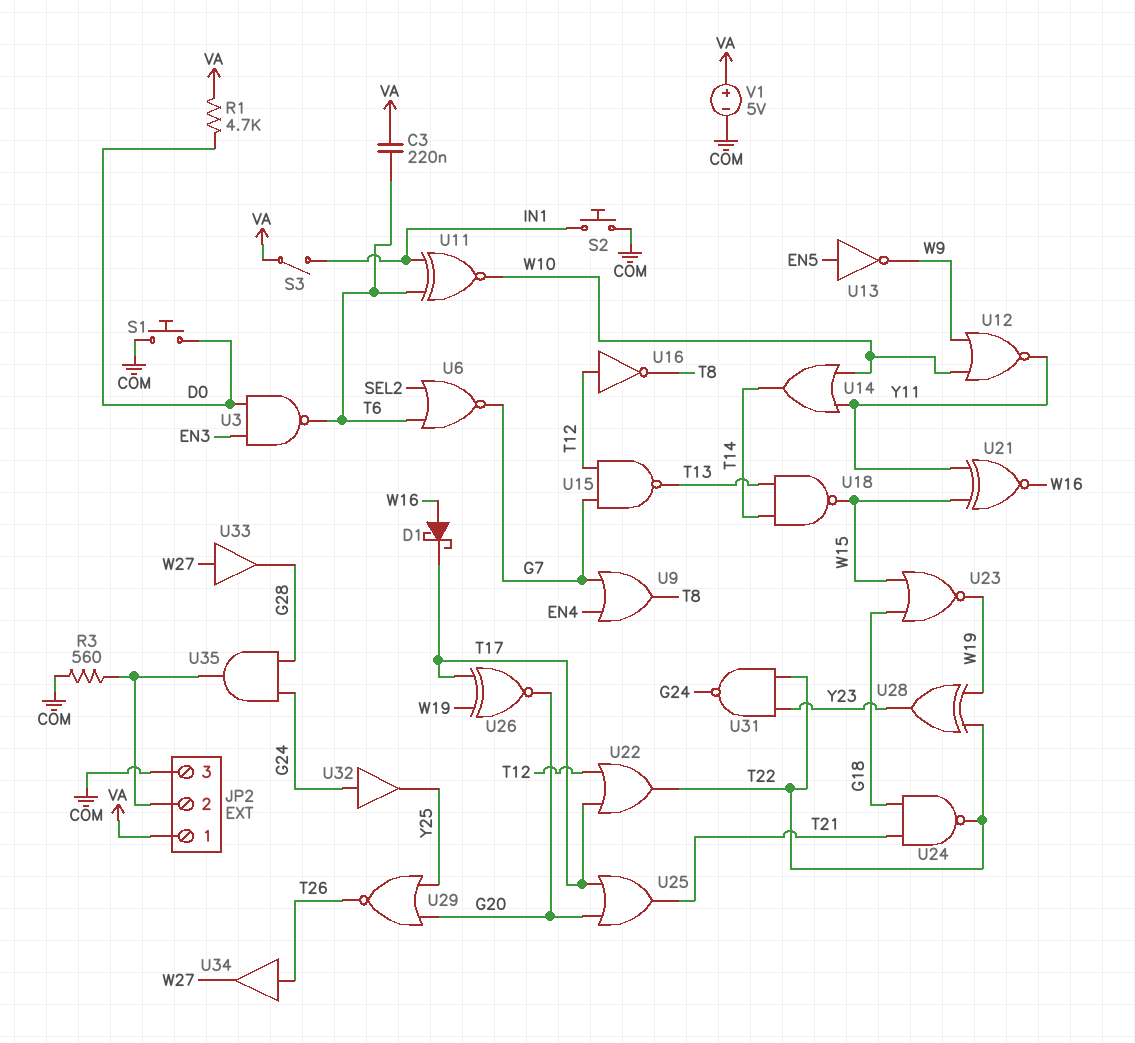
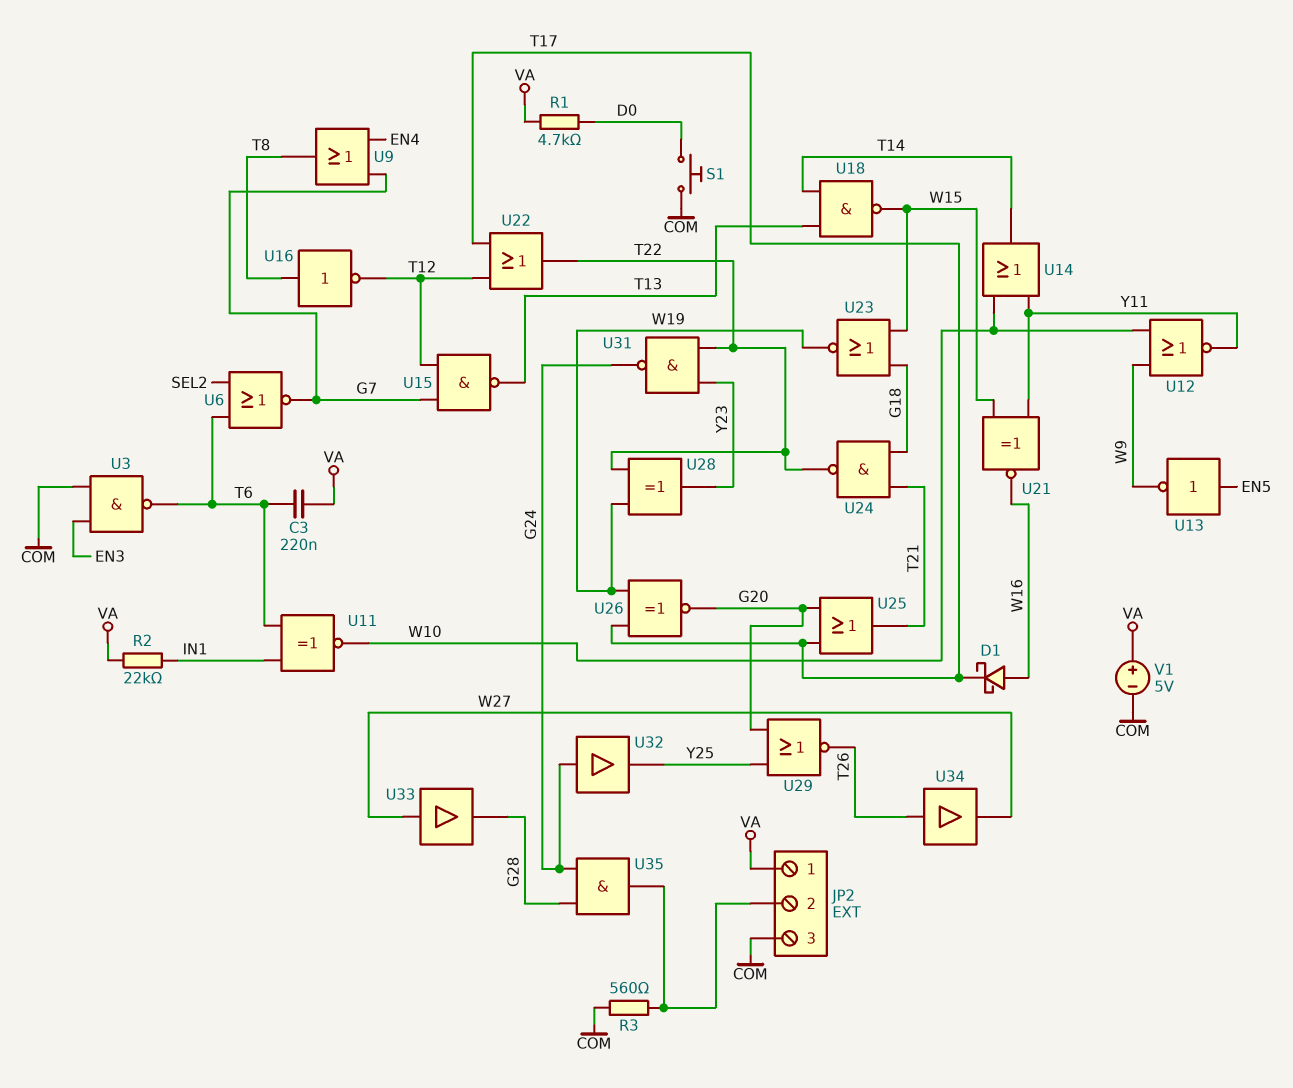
R2: none -> 22k (IN1, VA)
S2: button (COM, IN1) -> none
S3: switch (IN1, VA) -> none
U3: NAND (in D0, in EN3, out T6) -> NAND (in COM, in EN3, out T6)
U16: NOT (in T12, out T8) -> NOT (in T8, out T12)

